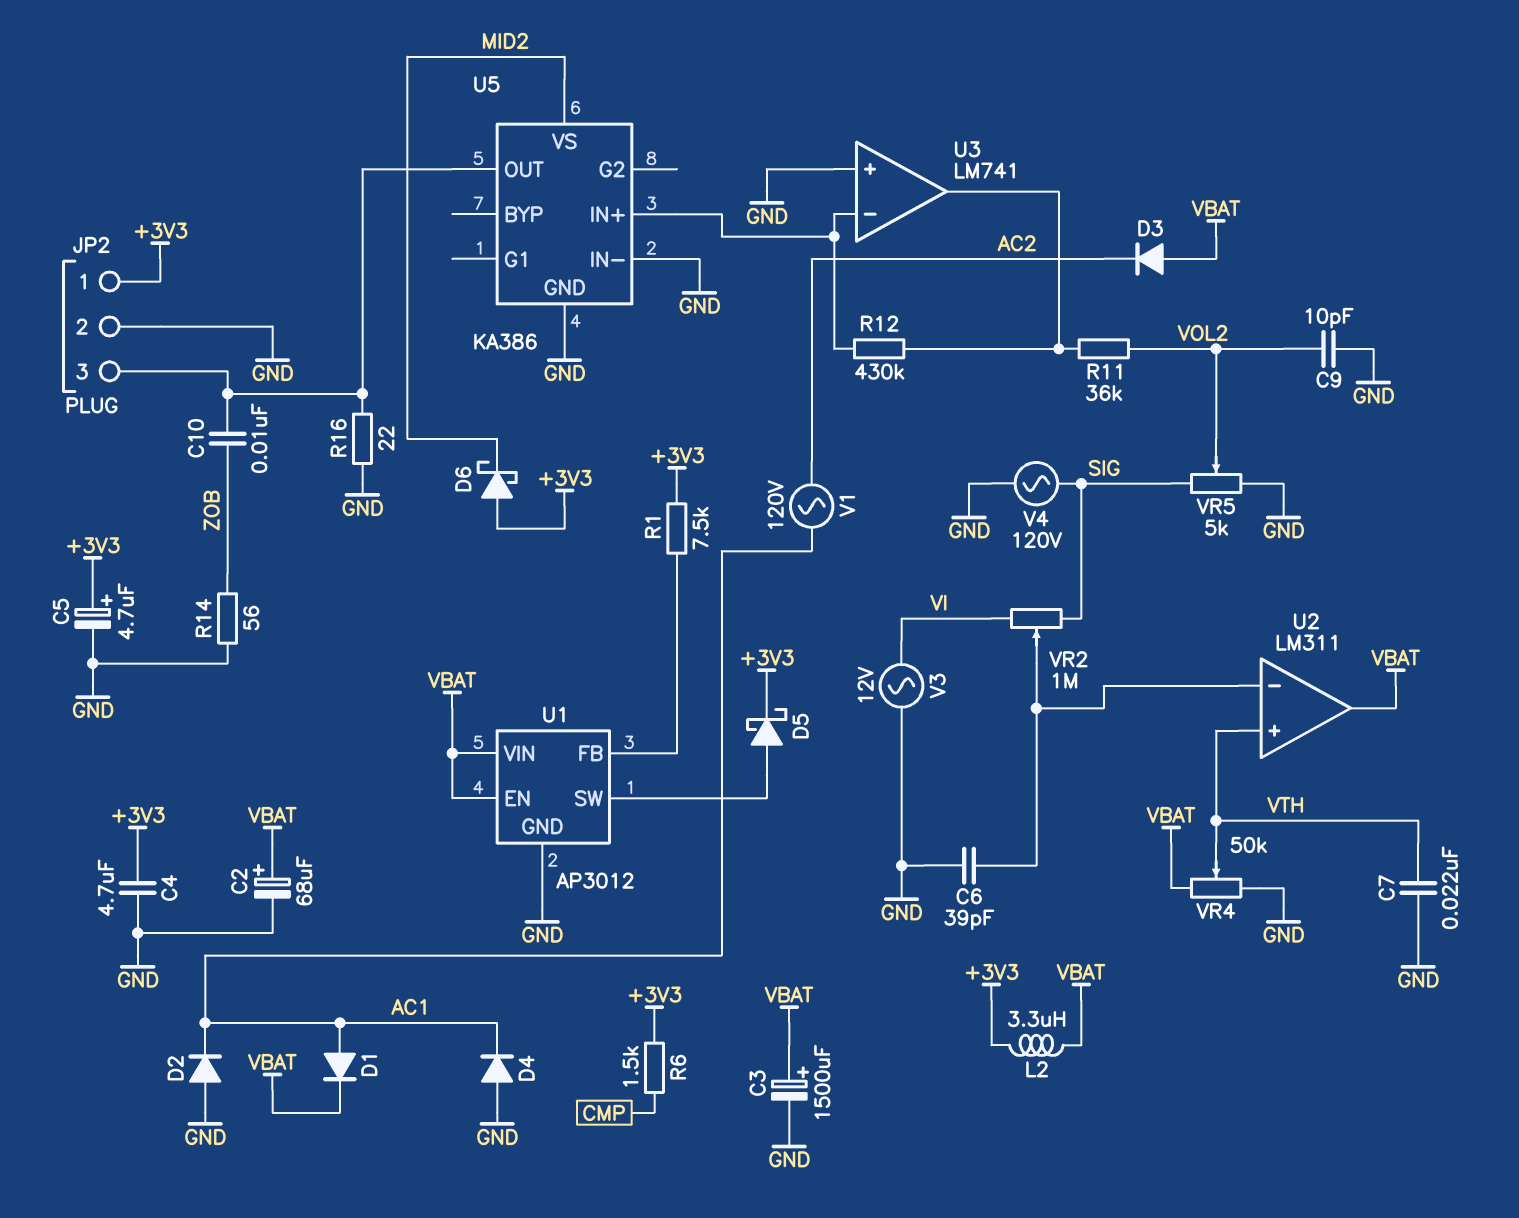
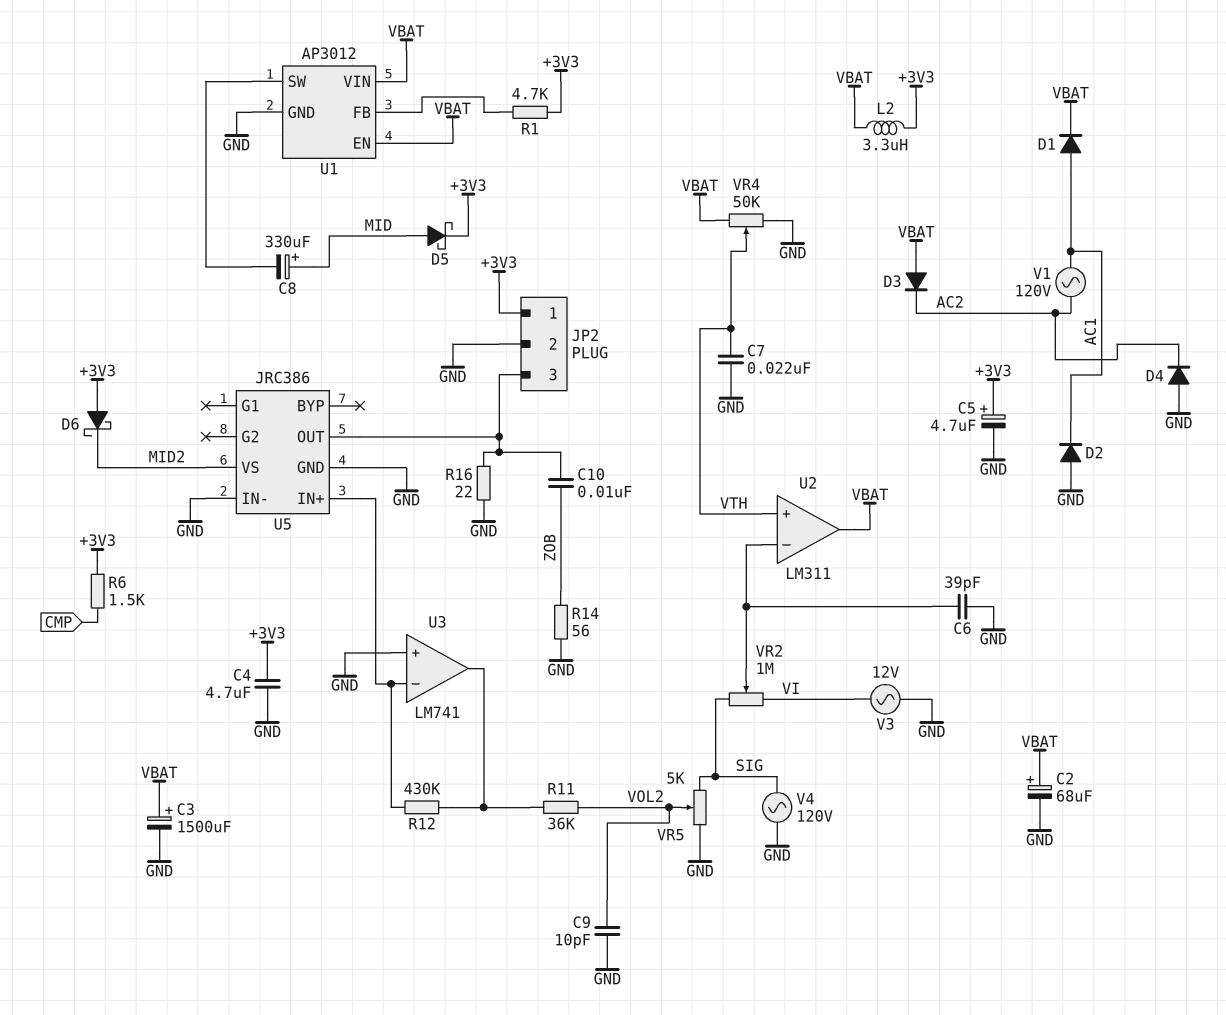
C8: none -> 330uF (plus MID, minus U1/SW)
D4: diode (A GND, K AC1) -> diode (A GND, K AC2)
D5: schottky (A U1/SW, K +3V3) -> schottky (A MID, K +3V3)
R1: 7.5k (+3V3, U1/FB) -> 4.7k (+3V3, U1/FB)
U5: KA386 -> JRC386

